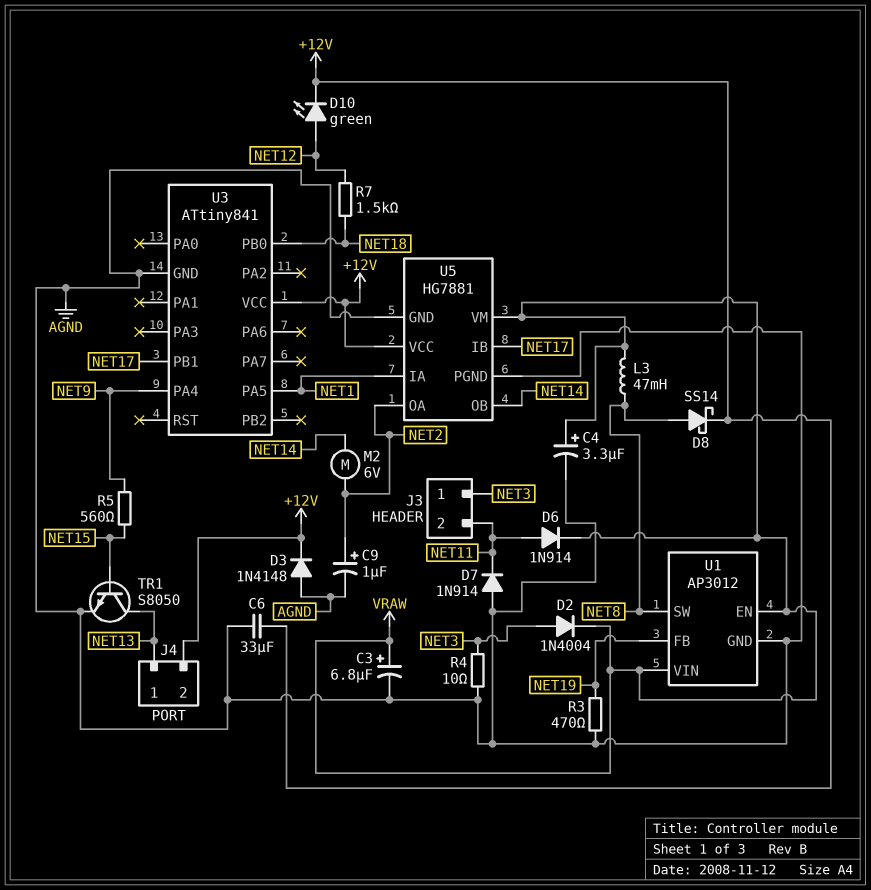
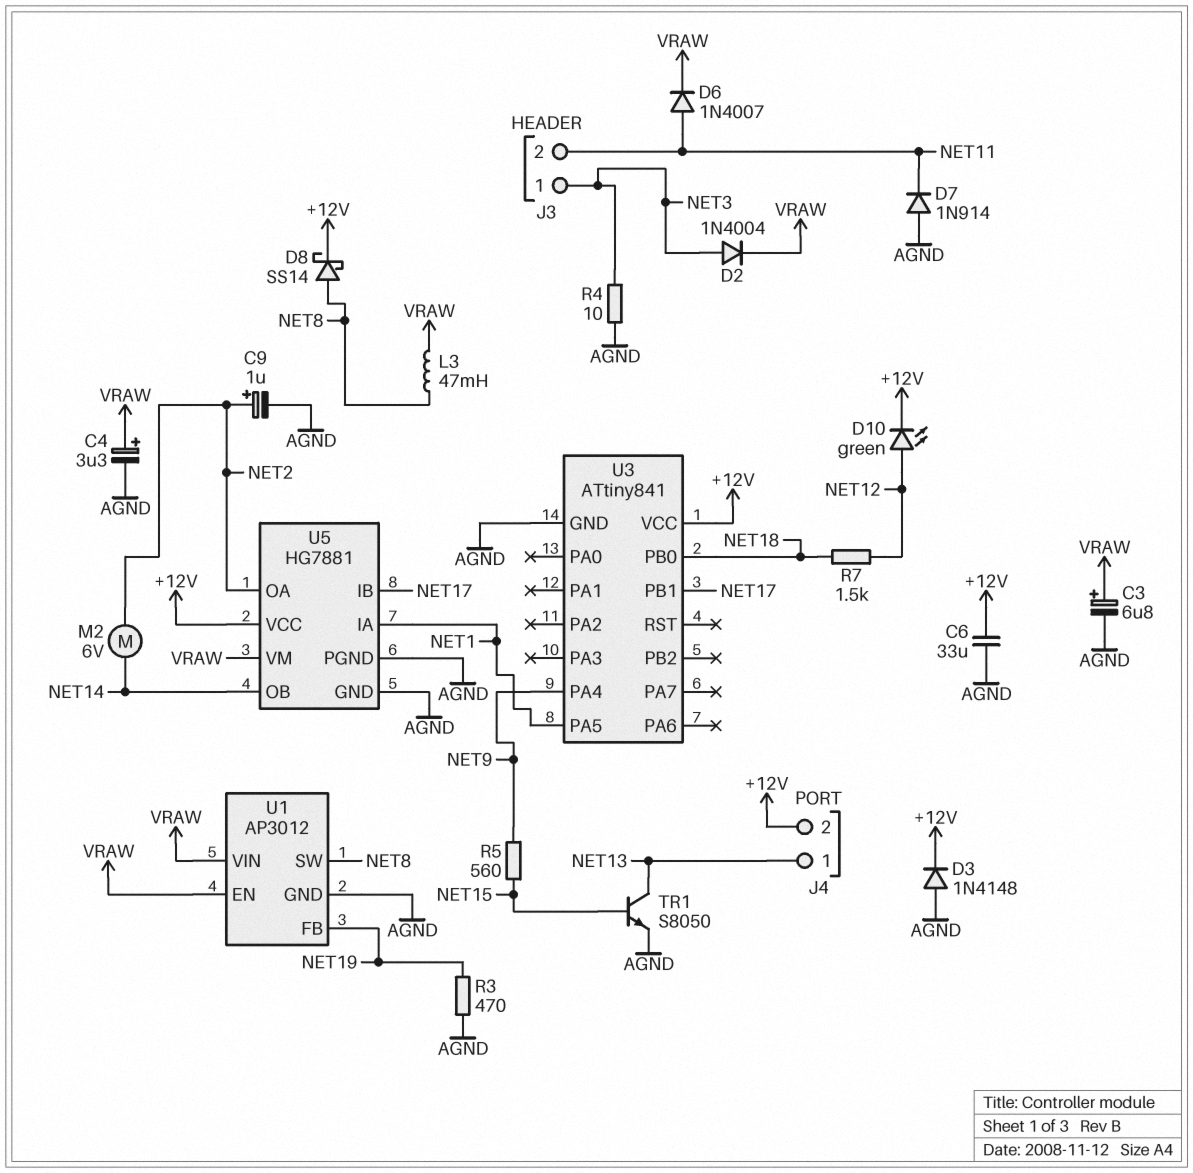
D6: diode 1N914 (A NET11, K VRAW) -> diode 1N4007 (A NET11, K VRAW)

